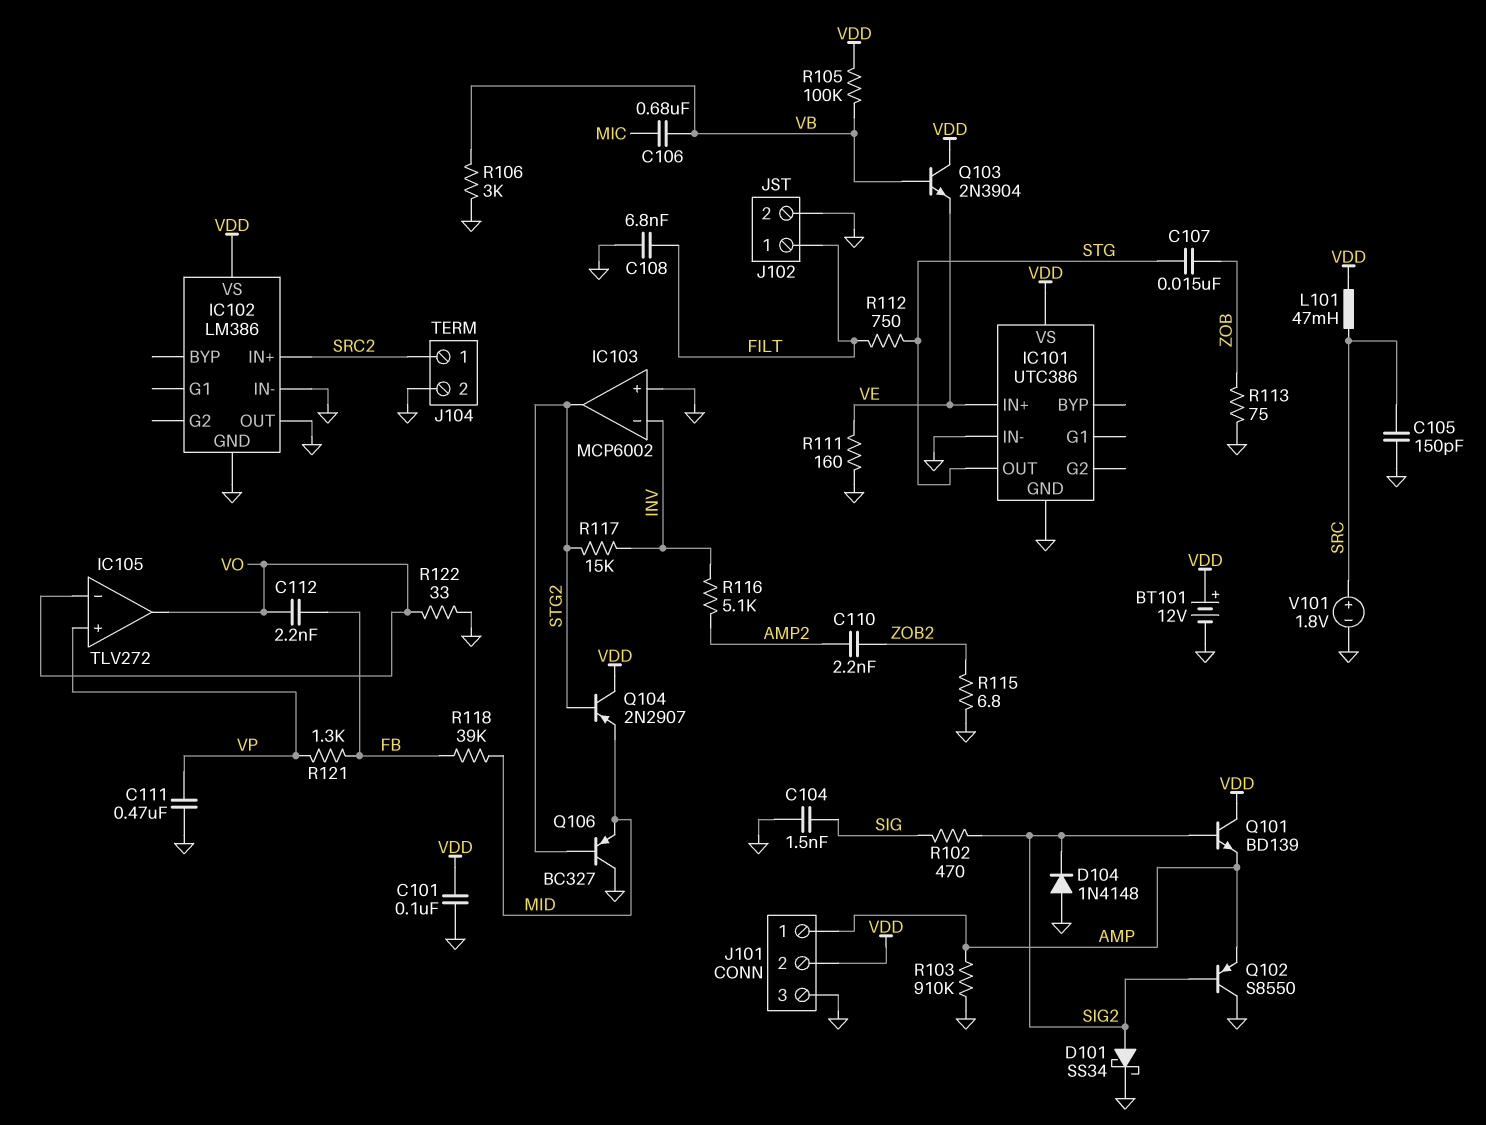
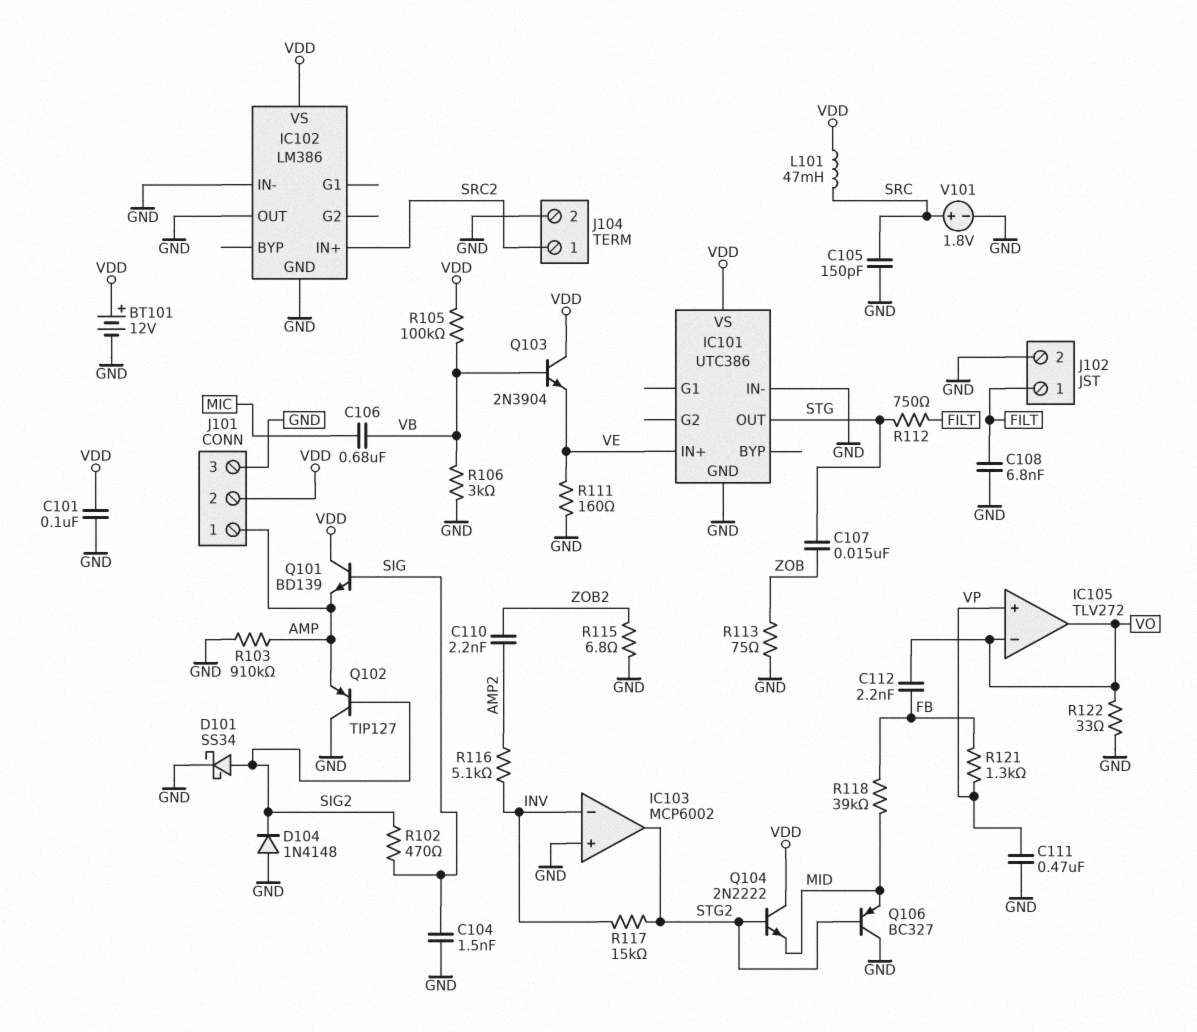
Q101: NPN BD139 (B SIG2, C VDD, E AMP) -> NPN BD139 (B SIG, C VDD, E AMP)
Q102: PNP S8550 (B SIG2, C GND, E AMP) -> PNP TIP127 (B SIG2, C GND, E AMP)
Q104: PNP 2N2907 (B STG2, C VDD, E MID) -> NPN 2N2222 (B STG2, C VDD, E MID)

